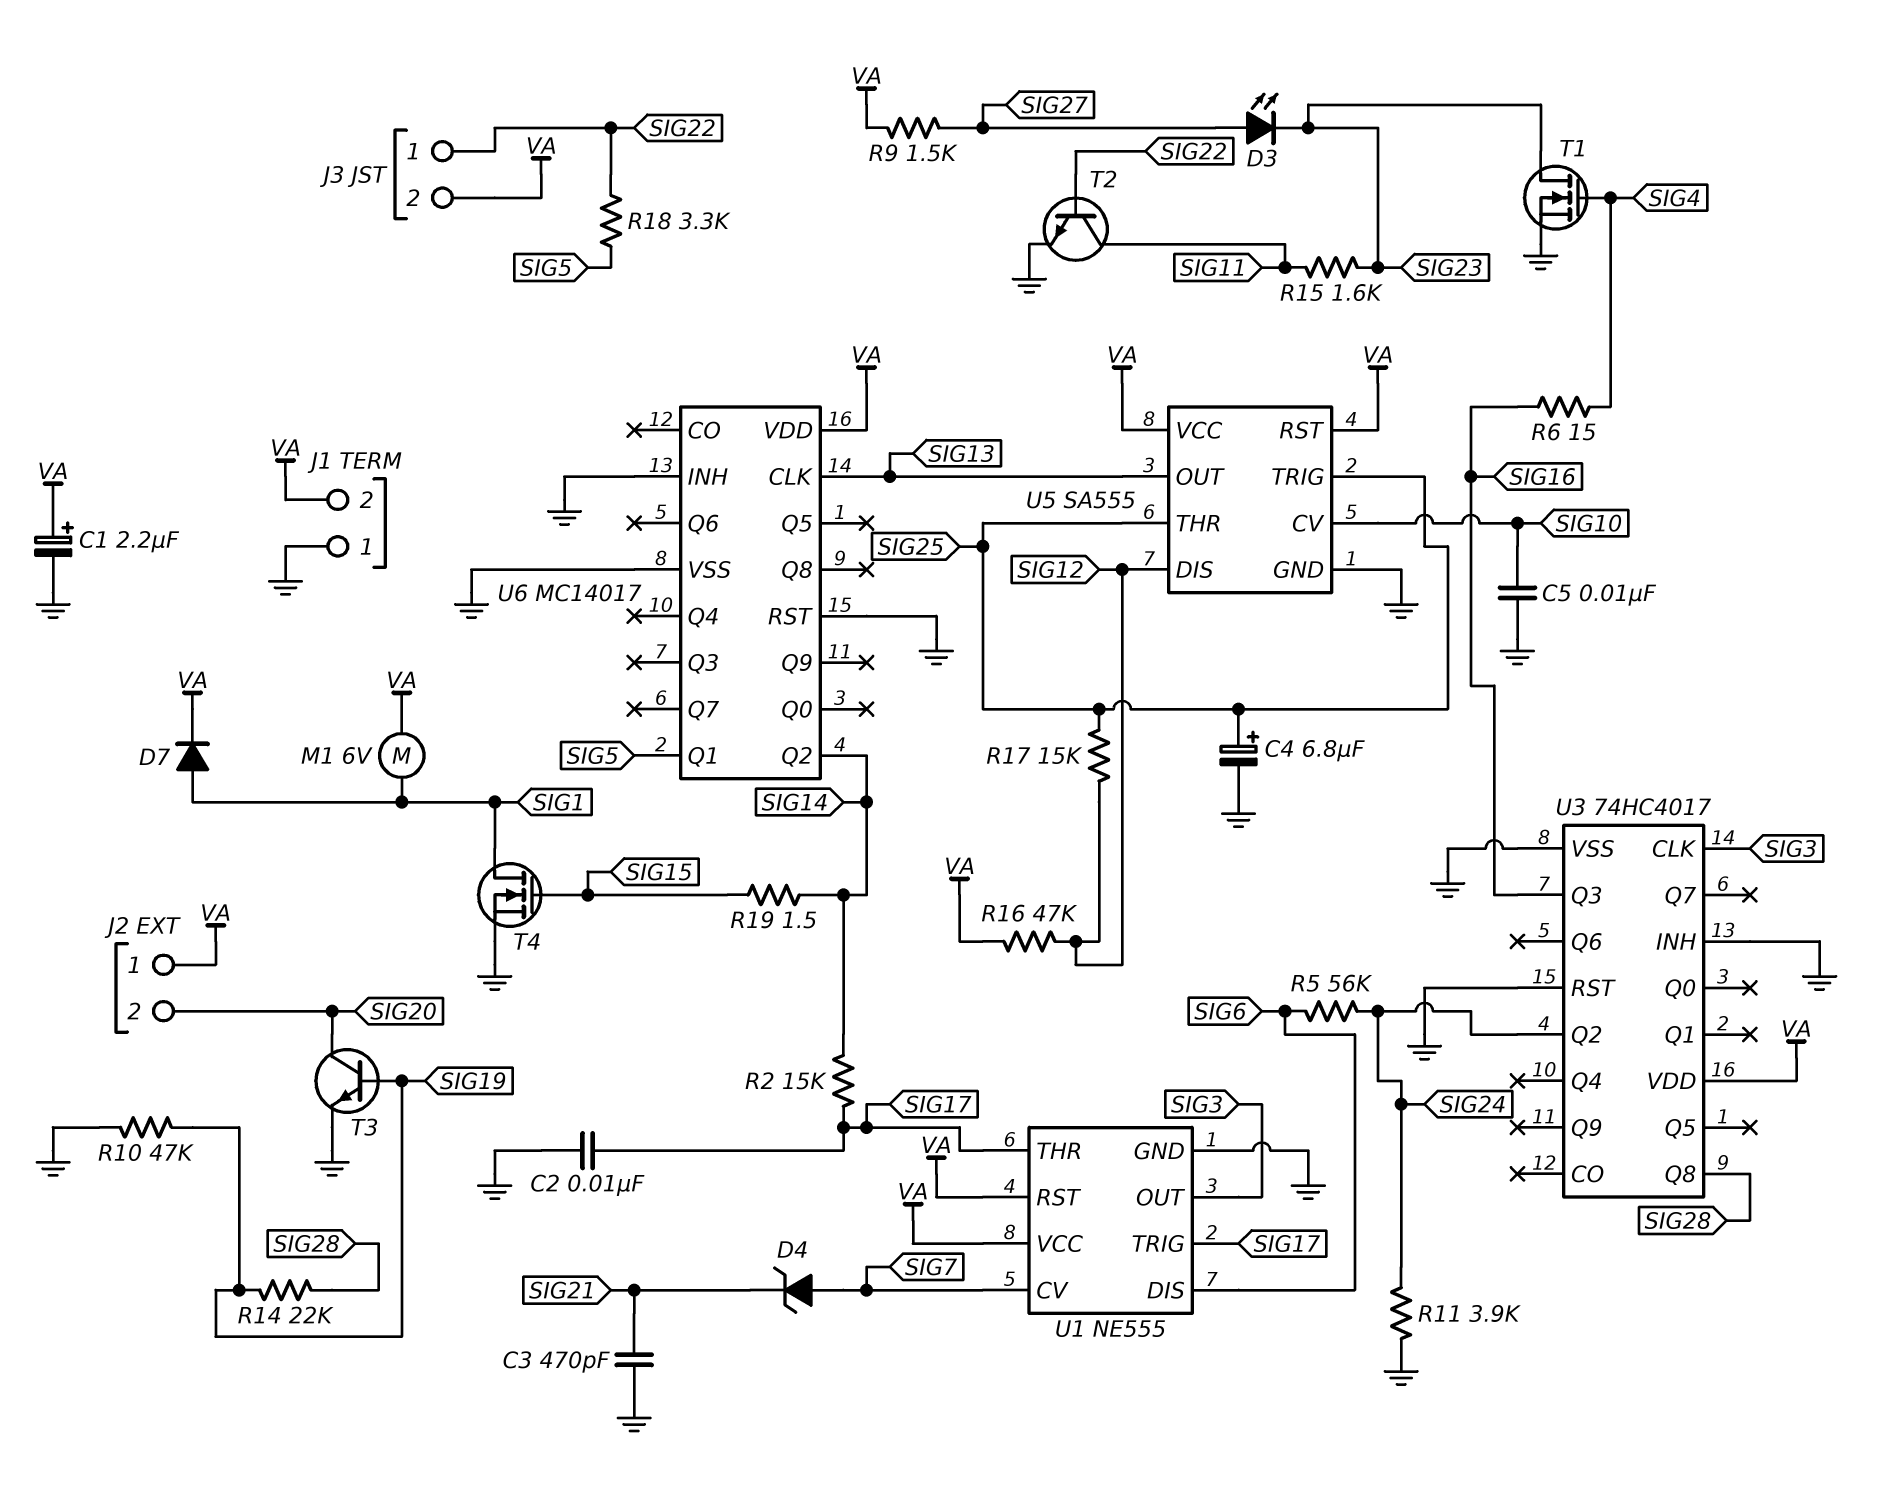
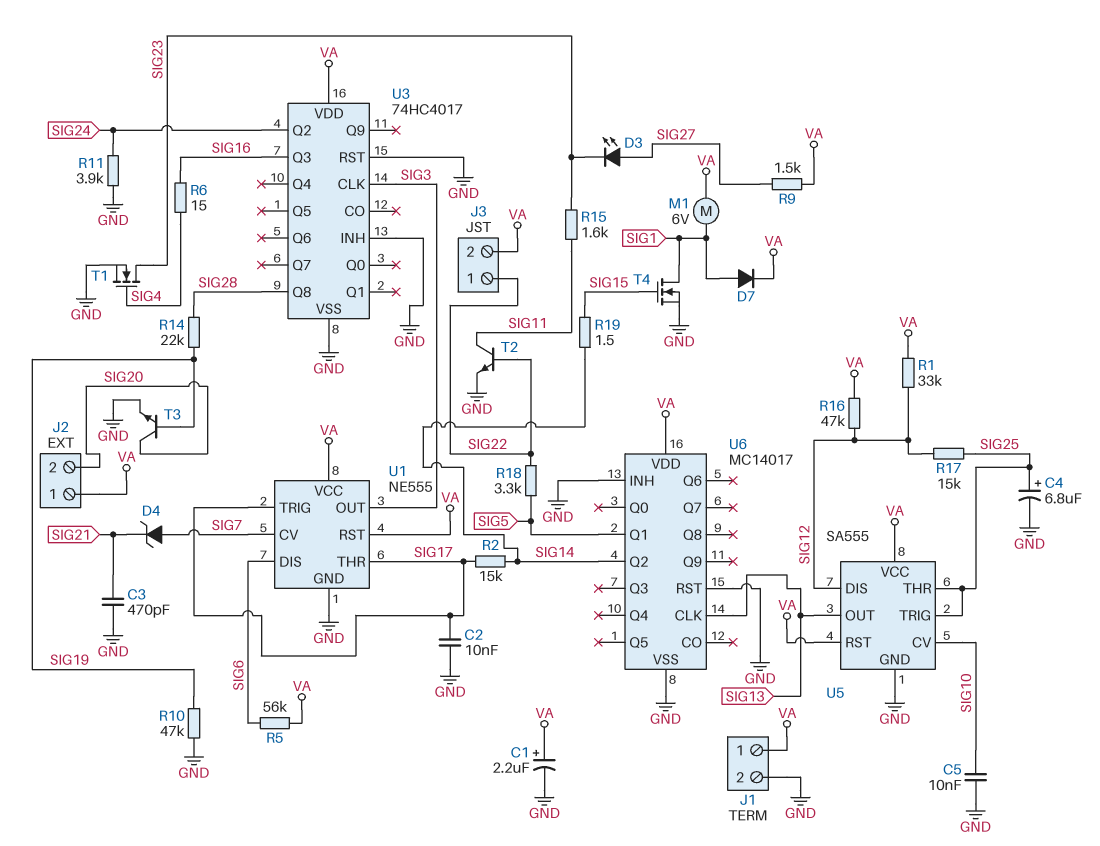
J1 pin 1: GND -> VA
J1 pin 2: VA -> GND
R1: none -> 33k (SIG12, VA)
R5: 56k (SIG6, SIG24) -> 56k (SIG6, VA)

